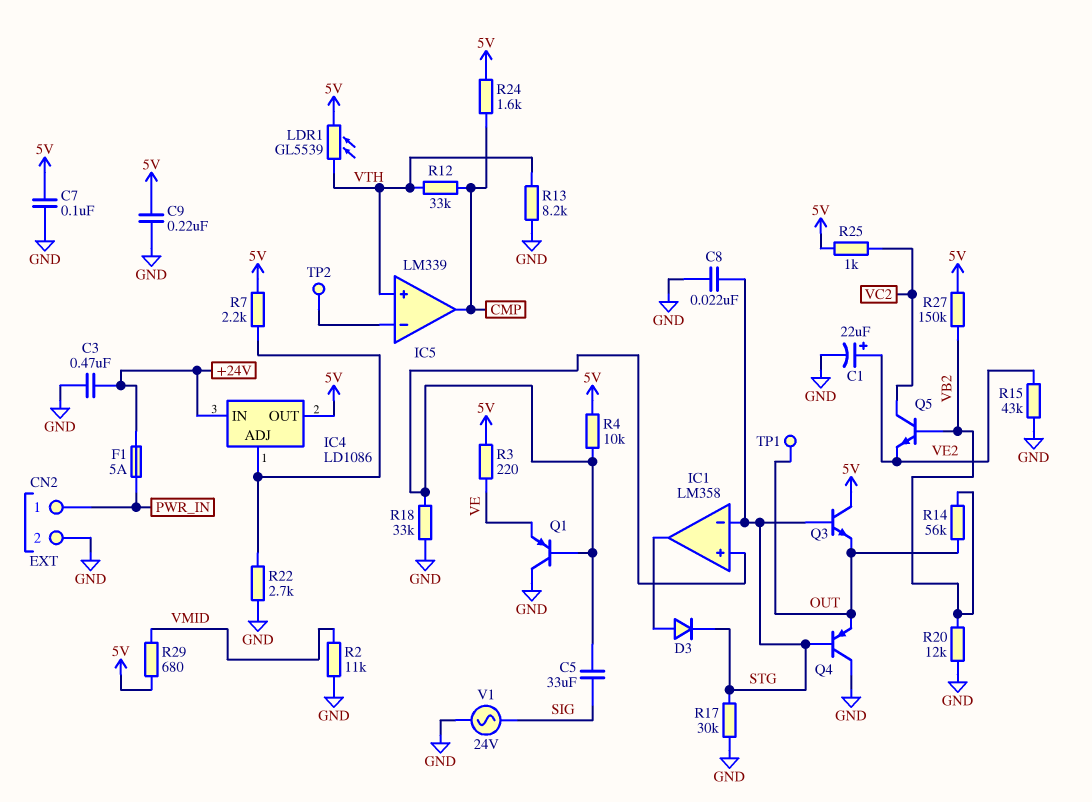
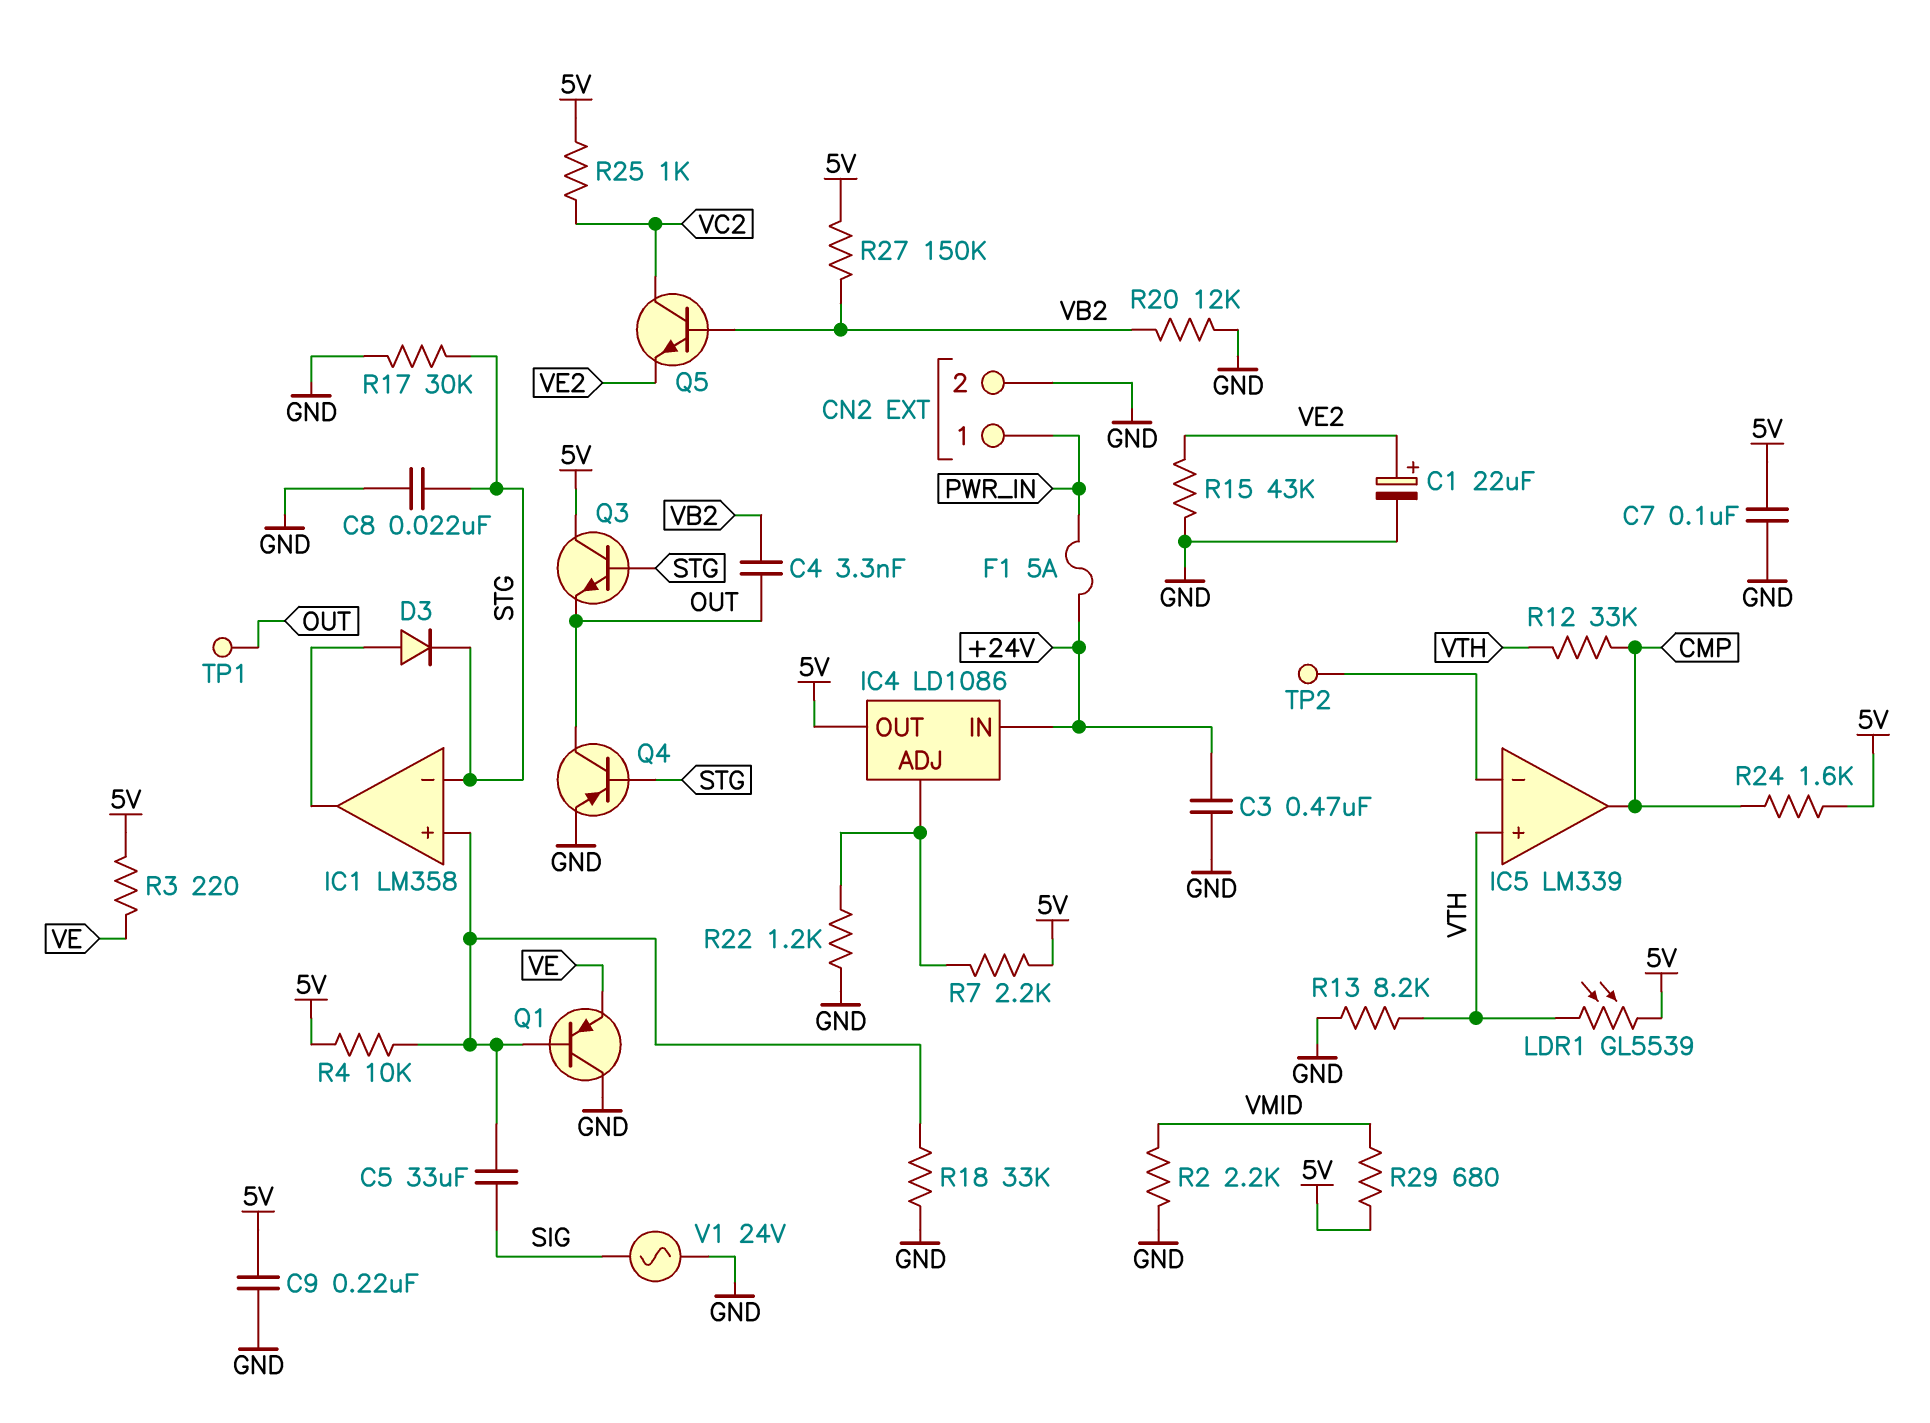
C4: none -> 3.3nF (OUT, VB2)
Q4: PNP (B STG, C GND, E OUT) -> PNP (B STG, C OUT, E GND)
R2: 11k (GND, VMID) -> 2.2k (GND, VMID)
R14: 56k (OUT, VB2) -> none
R22: 2.7k (GND, IC4/ADJ) -> 1.2k (GND, IC4/ADJ)

